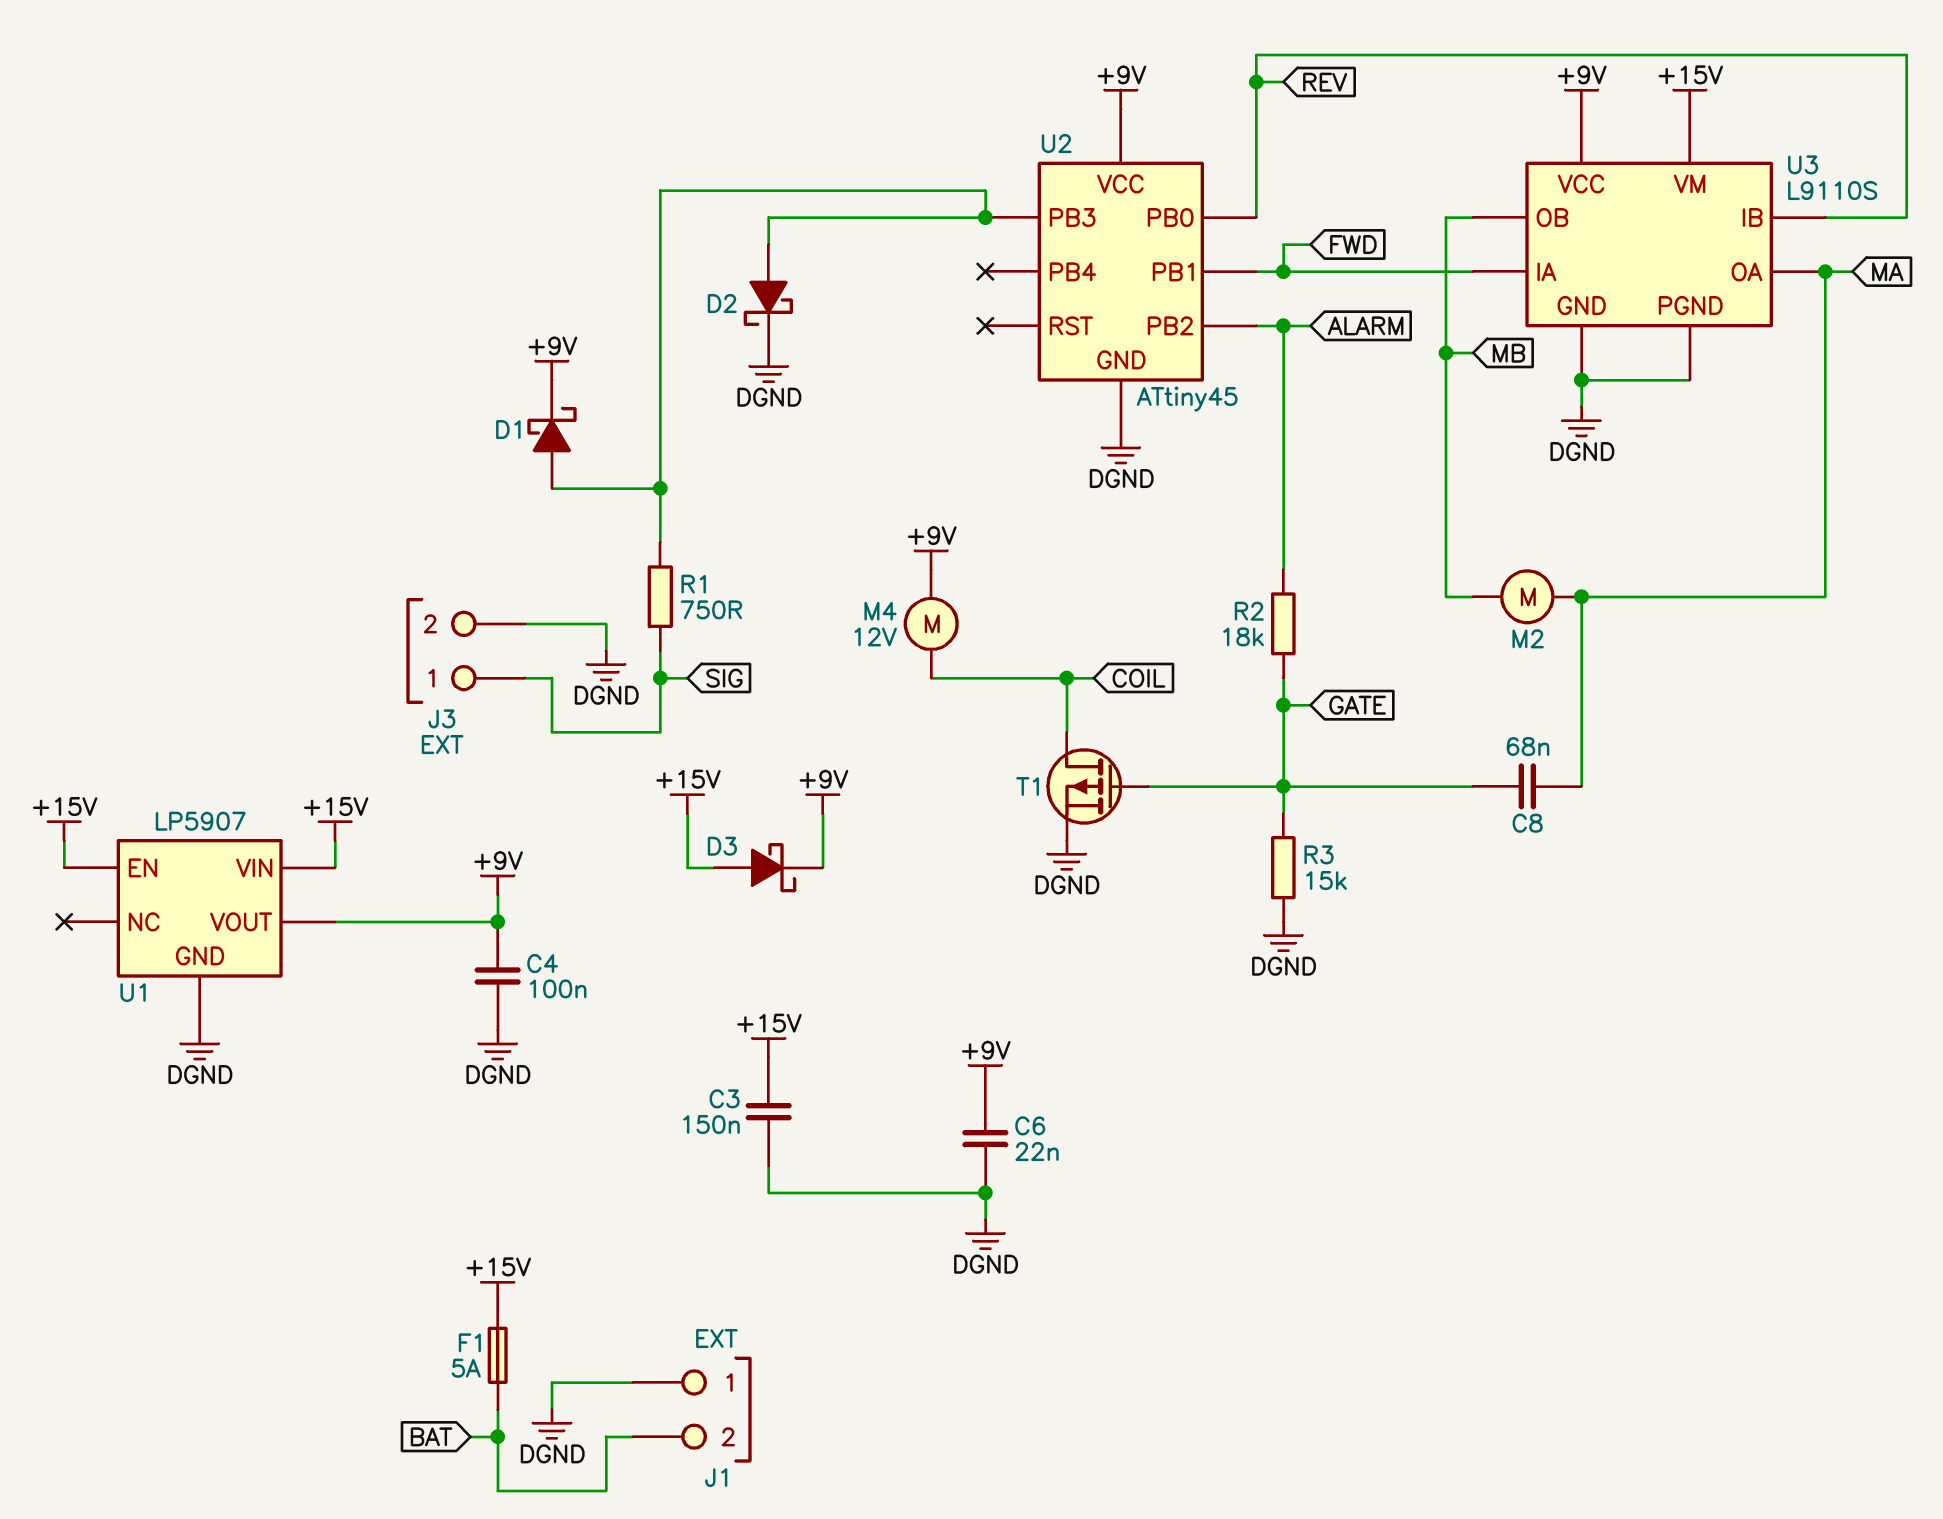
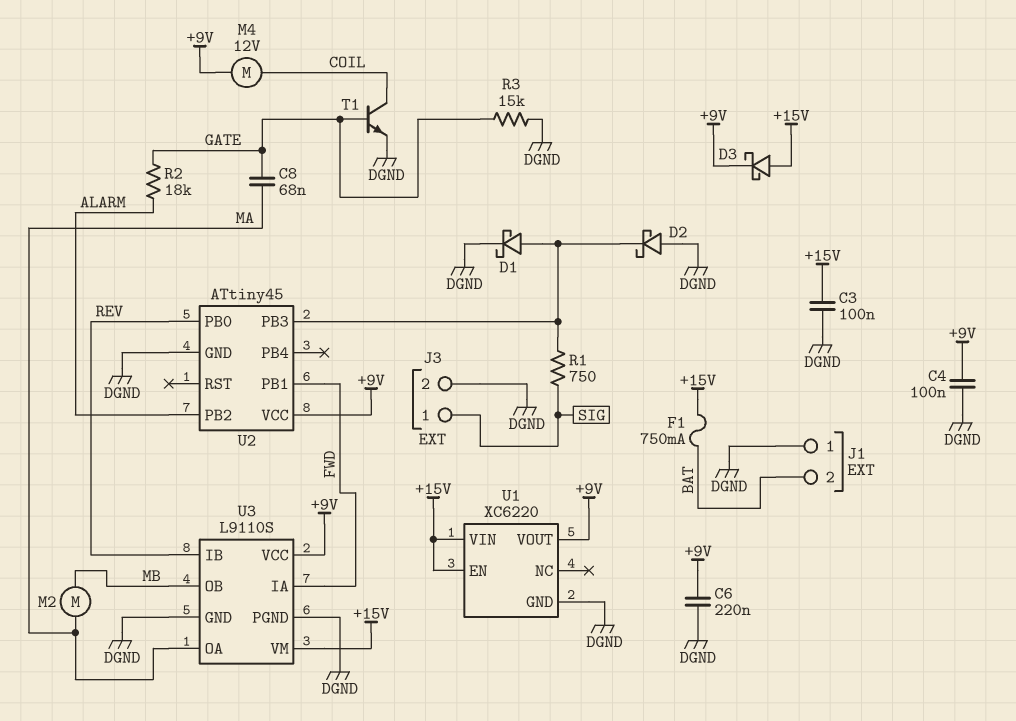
C3: 150nF (+15V, DGND) -> 100nF (+15V, DGND)
C6: 22nF (+9V, DGND) -> 220nF (+9V, DGND)
D1: schottky (A U2/PB3, K +9V) -> schottky (A U2/PB3, K DGND)
D2: schottky (A U2/PB3, K DGND) -> schottky (A DGND, K U2/PB3)
F1: 5A (+15V, BAT) -> 750mA (+15V, BAT)
T1: PMOS (G GATE, D COIL, S DGND) -> NPN (B GATE, C COIL, E DGND)
U1: LP5907 -> XC6220

